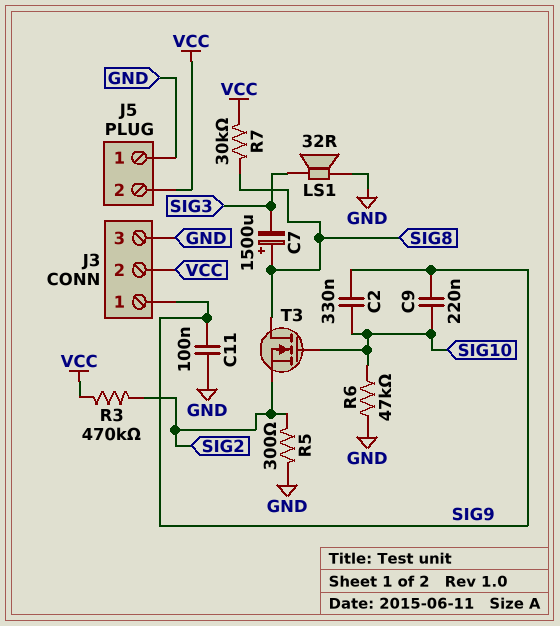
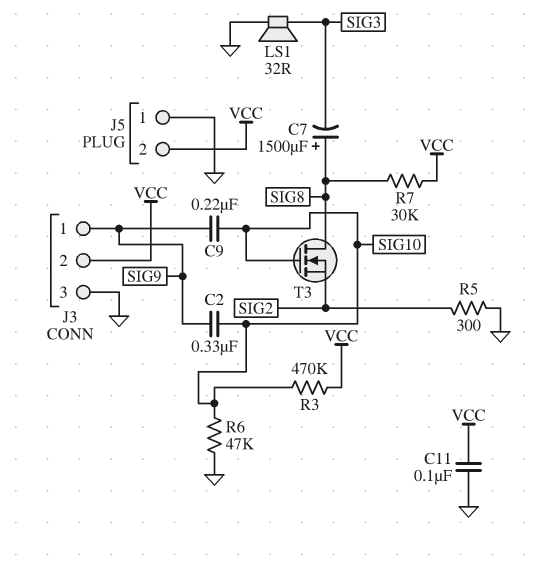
C11: 100nF (GND, SIG9) -> 100nF (GND, VCC)
R3: 470k (SIG2, VCC) -> 470k (SIG10, VCC)

